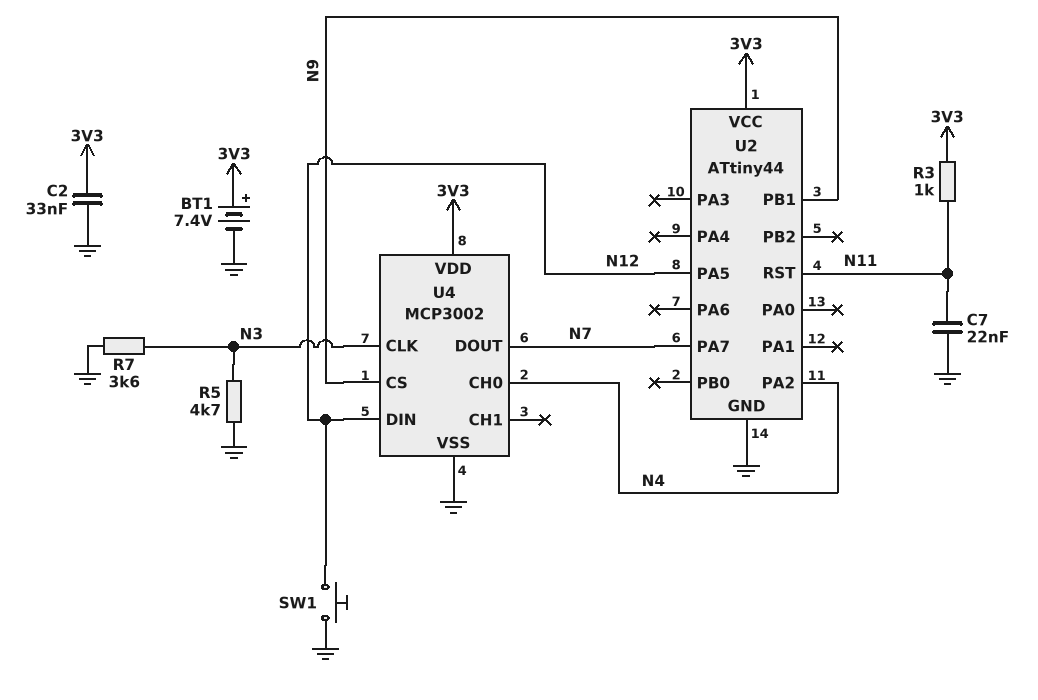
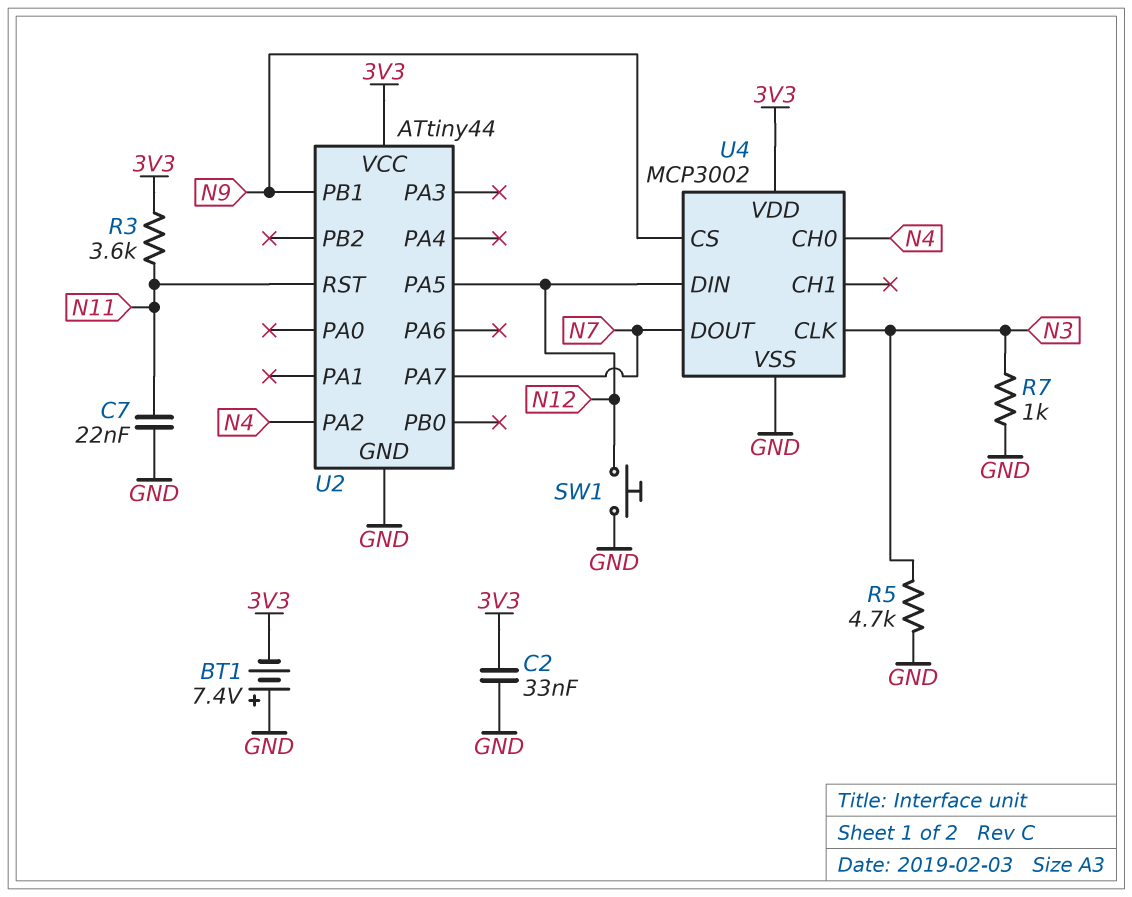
BT1: 7.4V (plus 3V3, minus GND) -> 7.4V (plus GND, minus 3V3)
R3: 1k (3V3, N11) -> 3.6k (3V3, N11)
R7: 3.6k (GND, N3) -> 1k (GND, N3)

